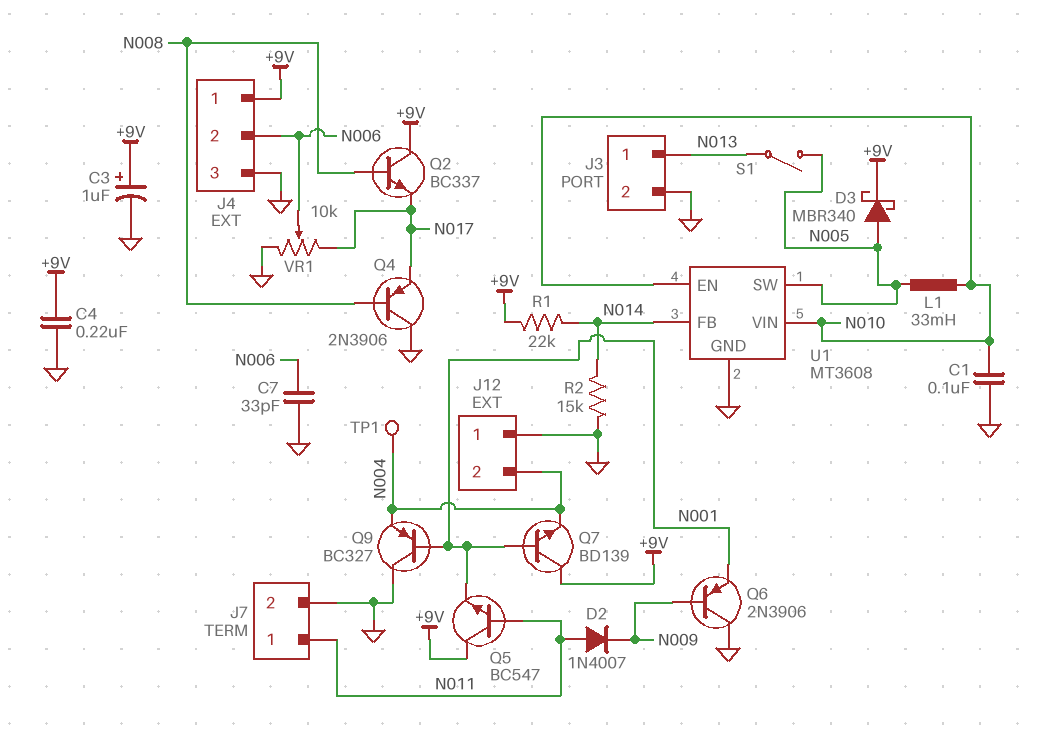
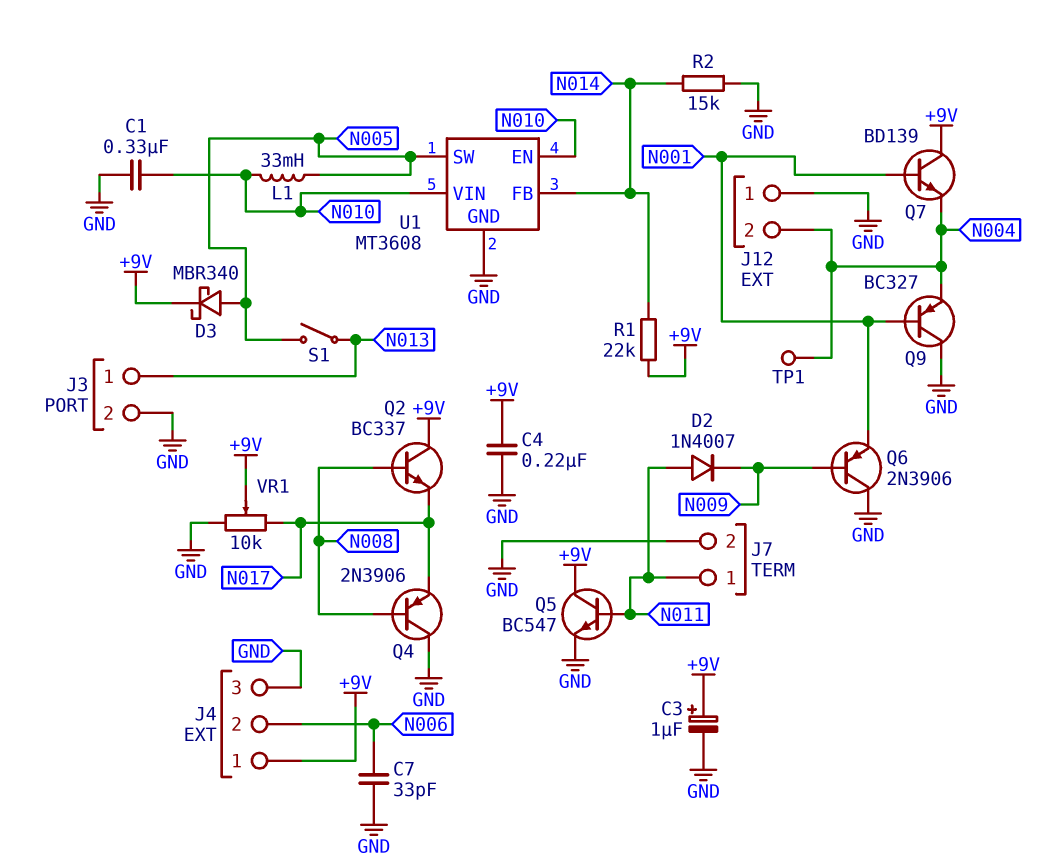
C1: 100nF (GND, N010) -> 330nF (GND, N010)
Q5: NPN BC547 (B N011, C +9V, E N001) -> NPN BC547 (B N011, C +9V, E GND)
VR1: 10k (GND, N017, wiper N006) -> 10k (GND, N017, wiper +9V)

